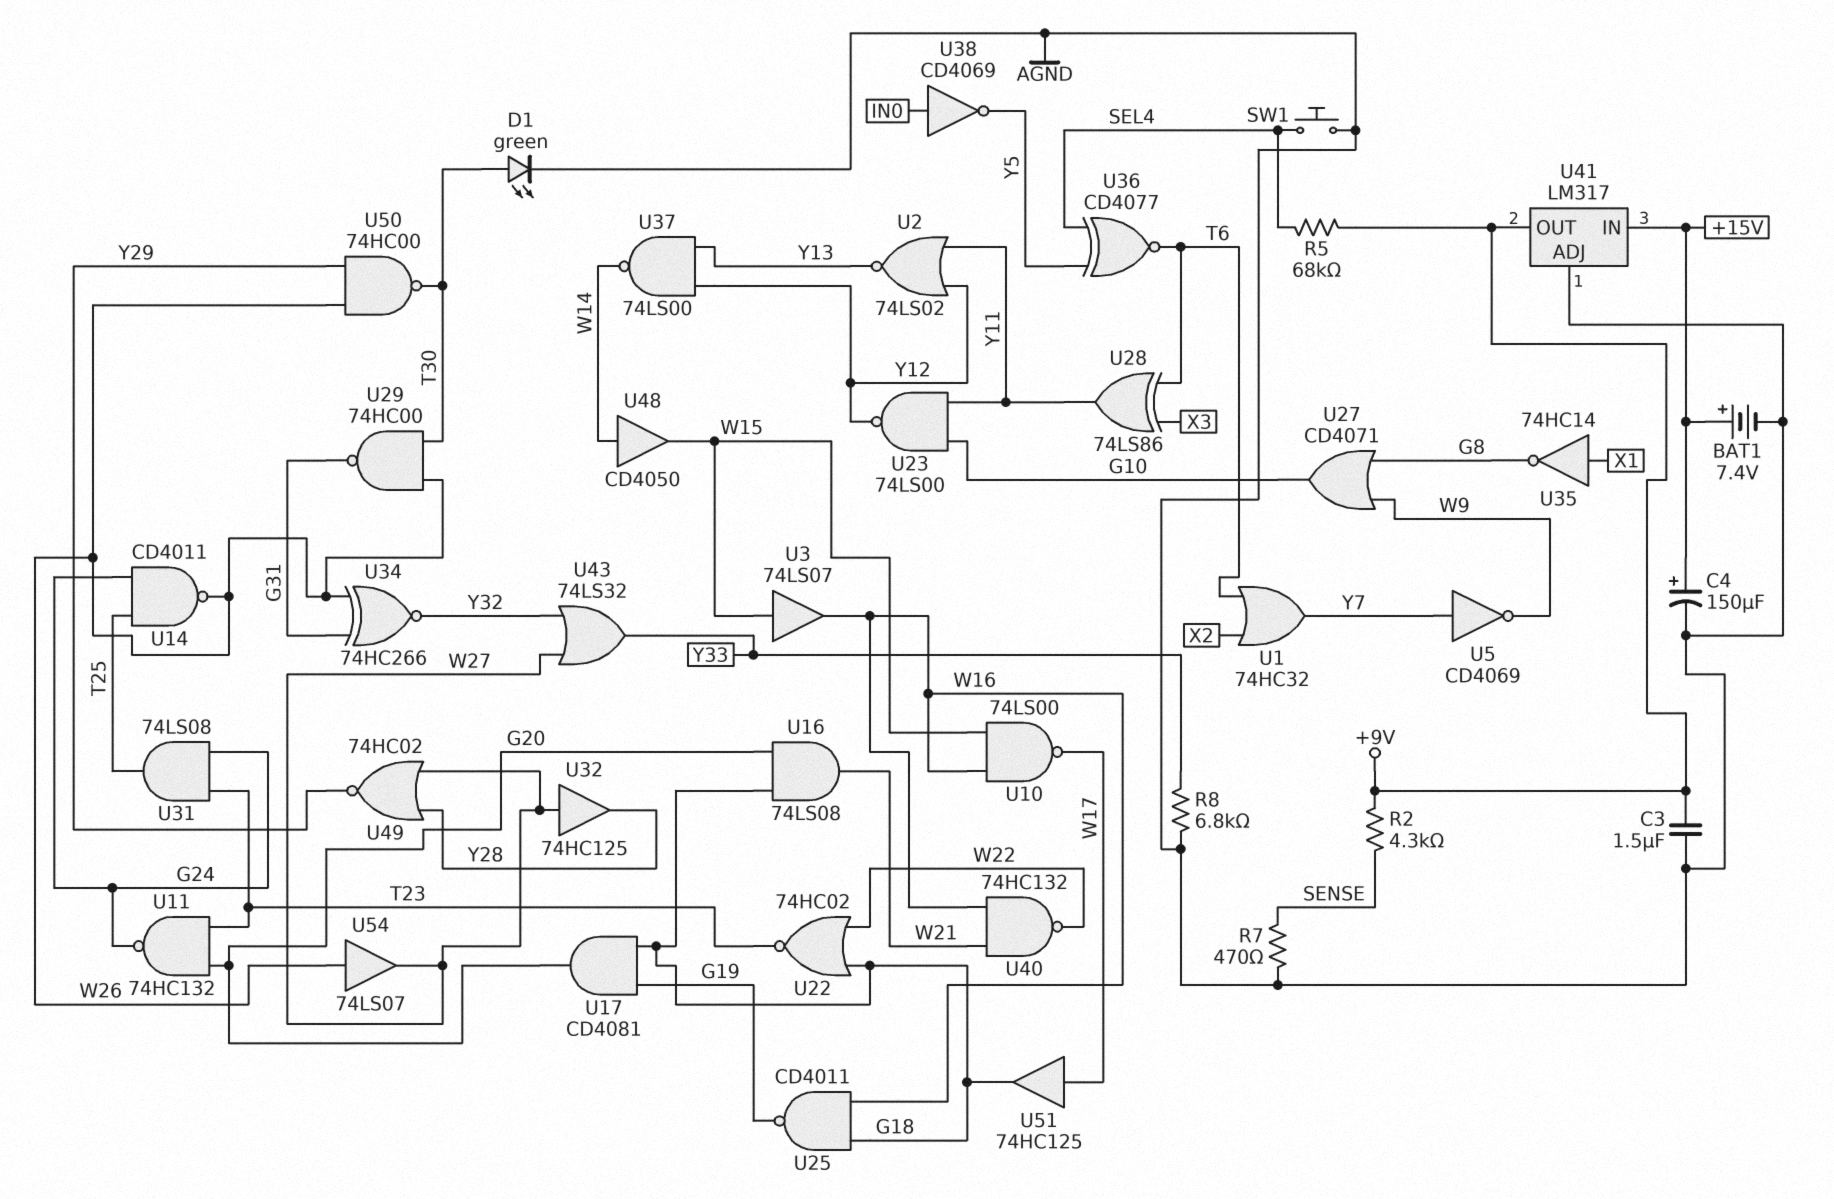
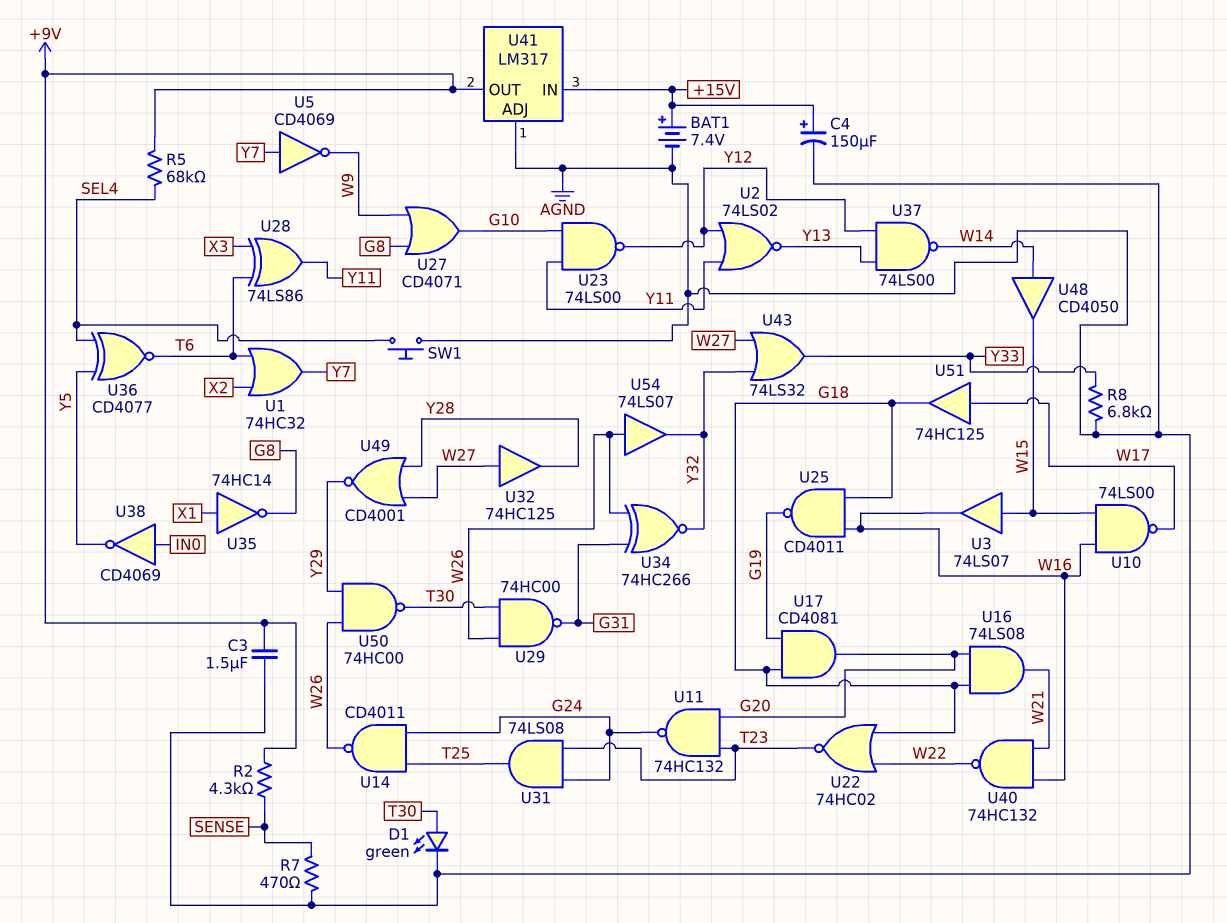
U49: NOR 74HC02 (in W27, in Y28, out Y29) -> NOR CD4001 (in W27, in Y28, out Y29)
U54: buffer 74LS07 (in W26, out W27) -> buffer 74LS07 (in W26, out Y32)

